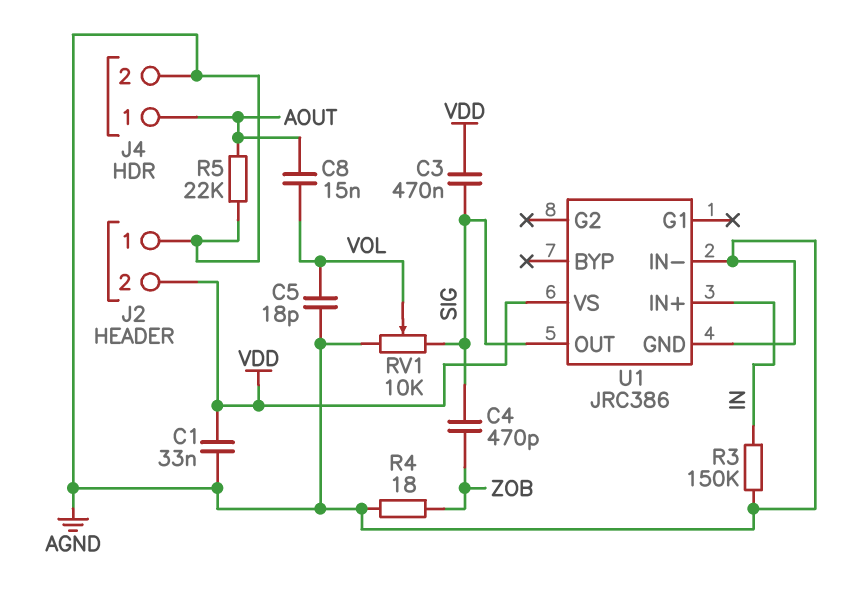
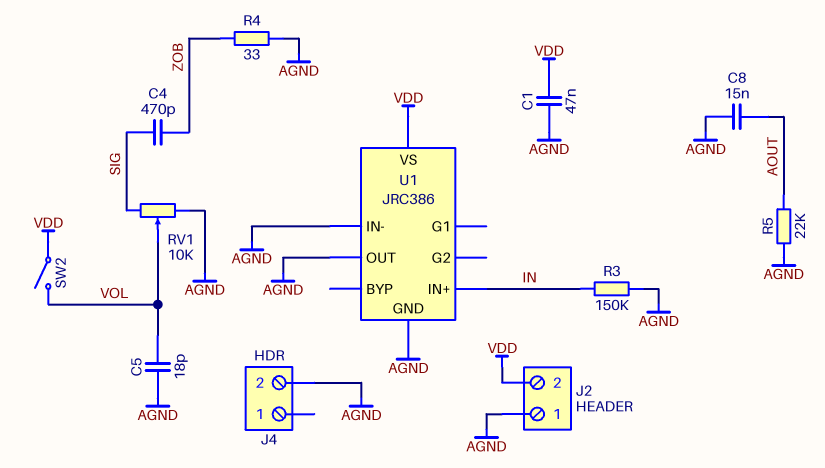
C1: 33nF (AGND, VDD) -> 47nF (AGND, VDD)
C3: 470nF (SIG, VDD) -> none
C8: 15nF (AOUT, VOL) -> 15nF (AGND, AOUT)
J4 pin 1: AOUT -> none
R4: 18 (AGND, ZOB) -> 33 (AGND, ZOB)
SW2: none -> switch (VDD, VOL)
U1 pin OUT: SIG -> AGND

